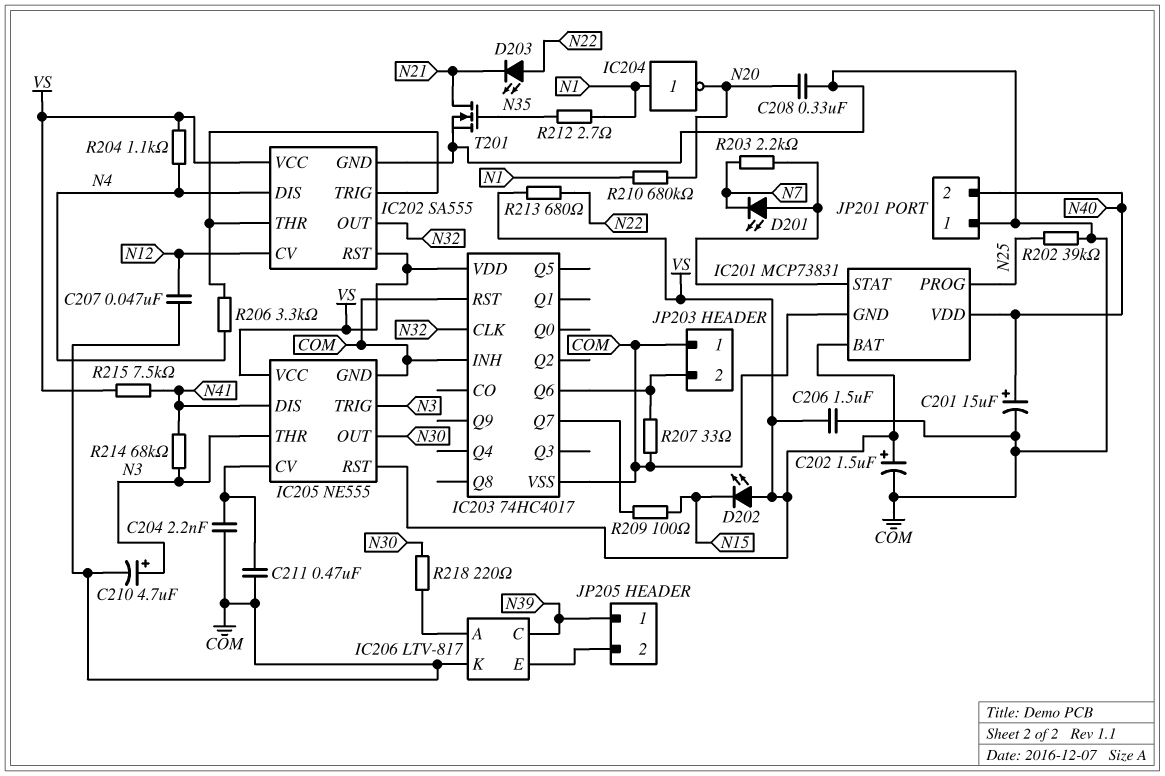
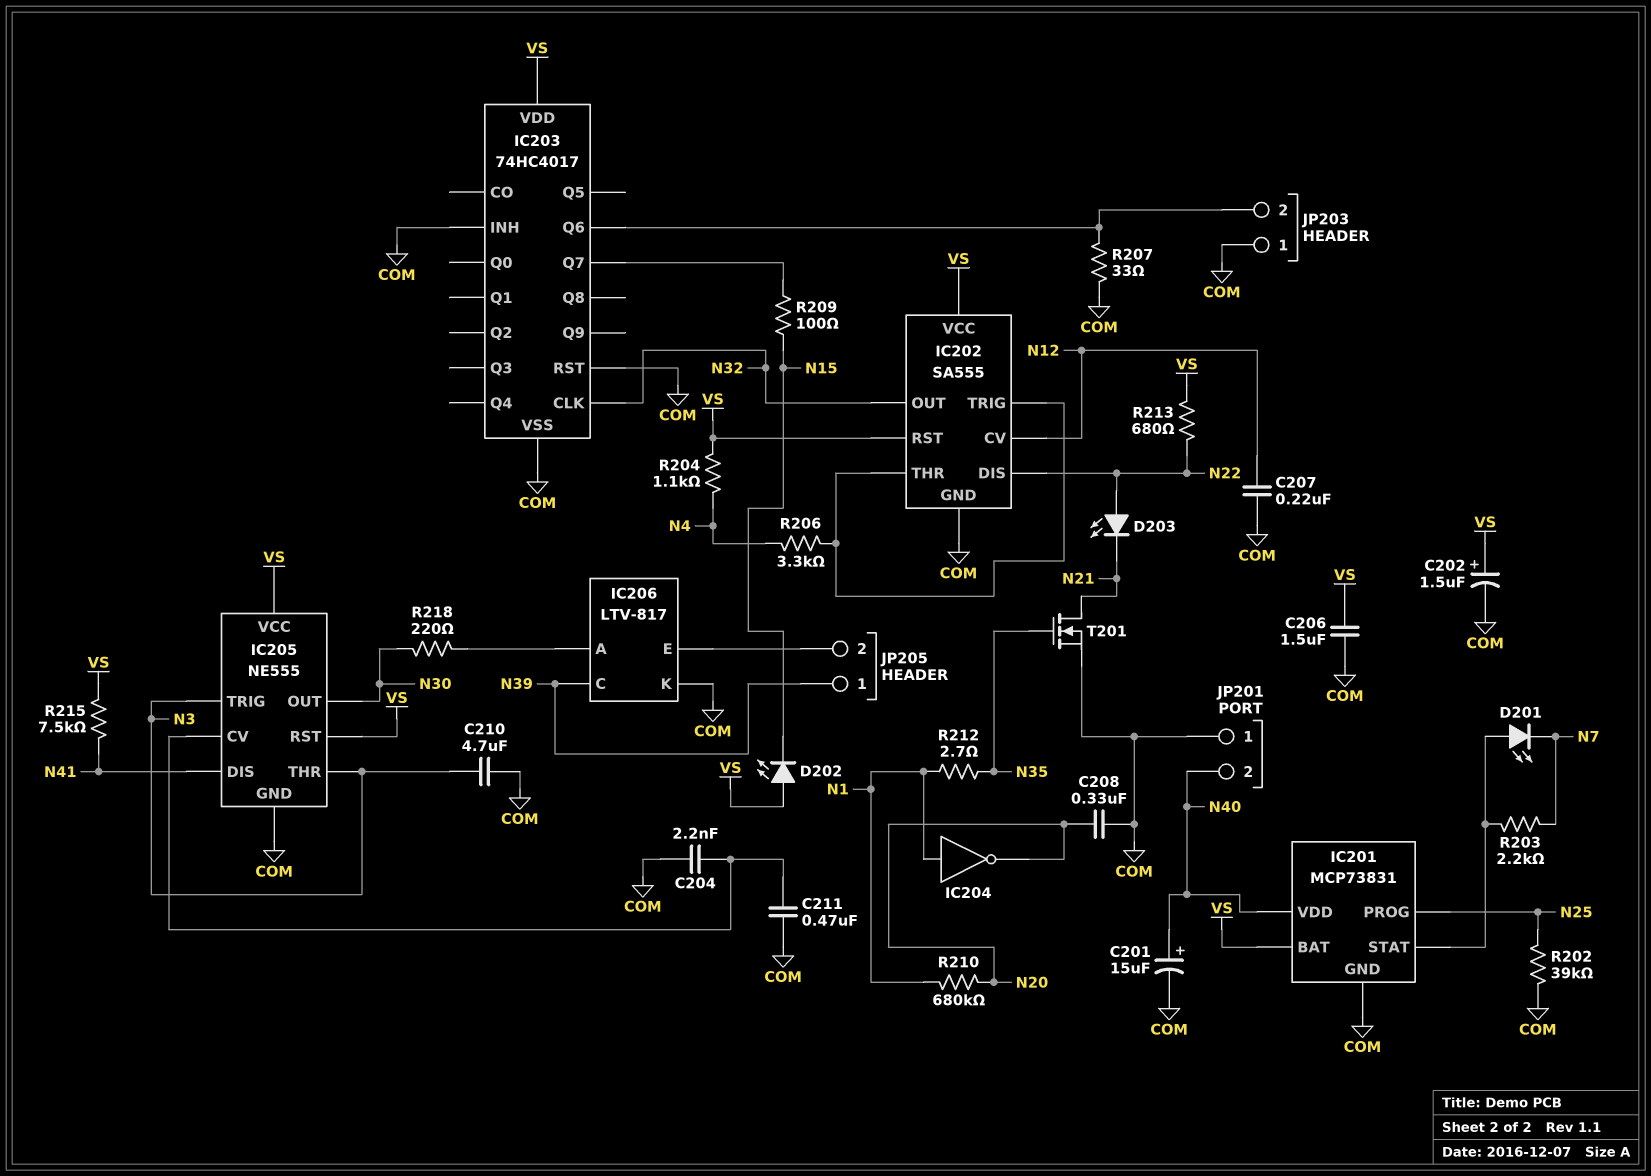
C207: 47nF (COM, N12) -> 220nF (COM, N12)
C210: 4.7uF (plus N3, minus COM) -> 4.7uF (COM, N3)
IC202 pin DIS: N4 -> N22
R214: 68k (N3, N41) -> none

